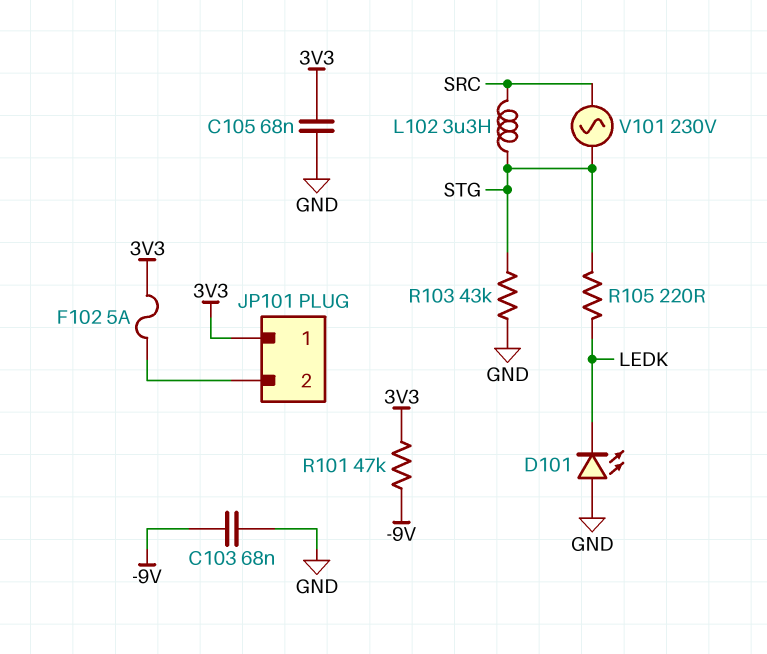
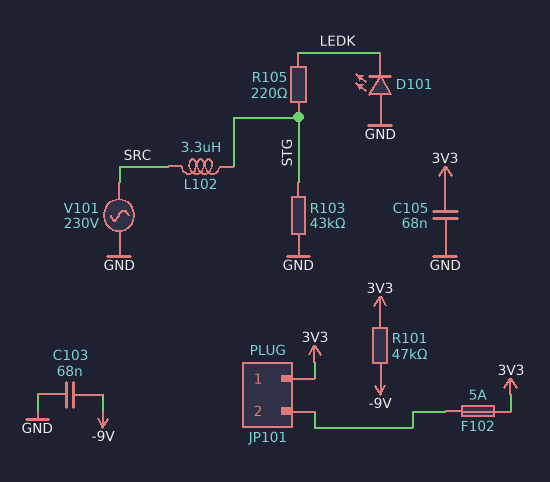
V101: AC 230V (SRC, STG) -> AC 230V (GND, SRC)

